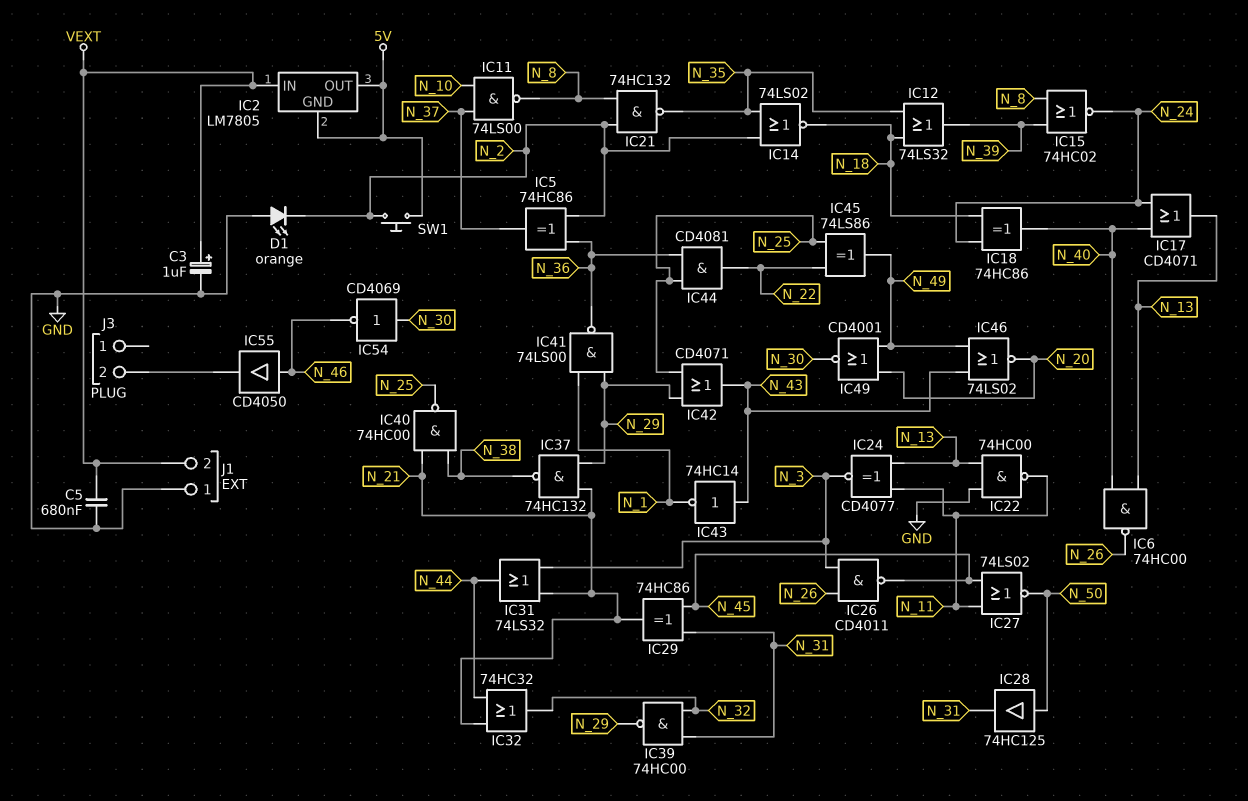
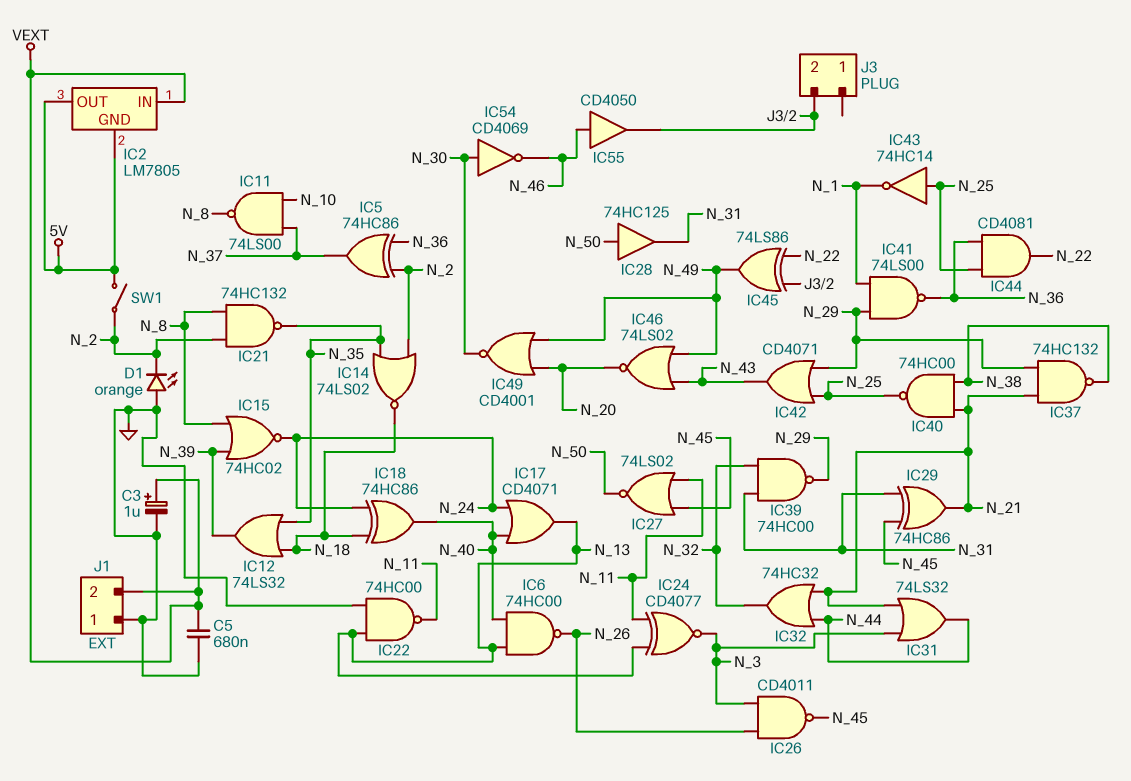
IC43: NOT 74HC14 (in N_43, out N_1) -> NOT 74HC14 (in N_25, out N_1)
IC45: XOR 74LS86 (in N_22, in N_25, out N_49) -> XOR 74LS86 (in J3/2, in N_22, out N_49)
SW1: button (5V, N_2) -> switch (5V, N_2)

